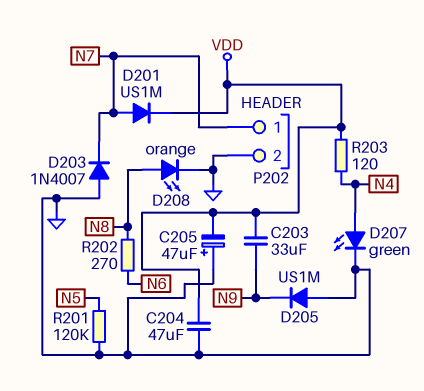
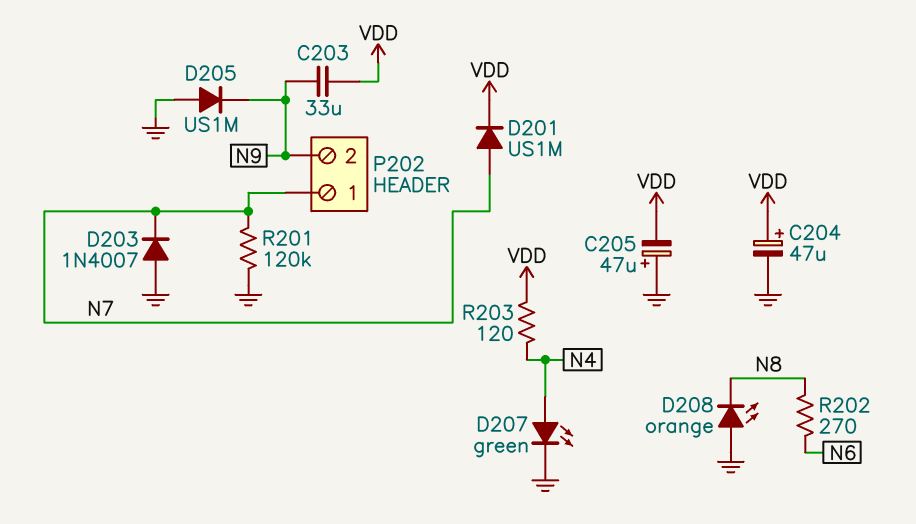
C204: 47uF (GND, VDD) -> 47uF (plus VDD, minus GND)
D208: LED orange (A N8, K GND) -> LED orange (A GND, K N8)
P202 pin 2: GND -> N9
R201: 120k (GND, N5) -> 120k (GND, N7)

